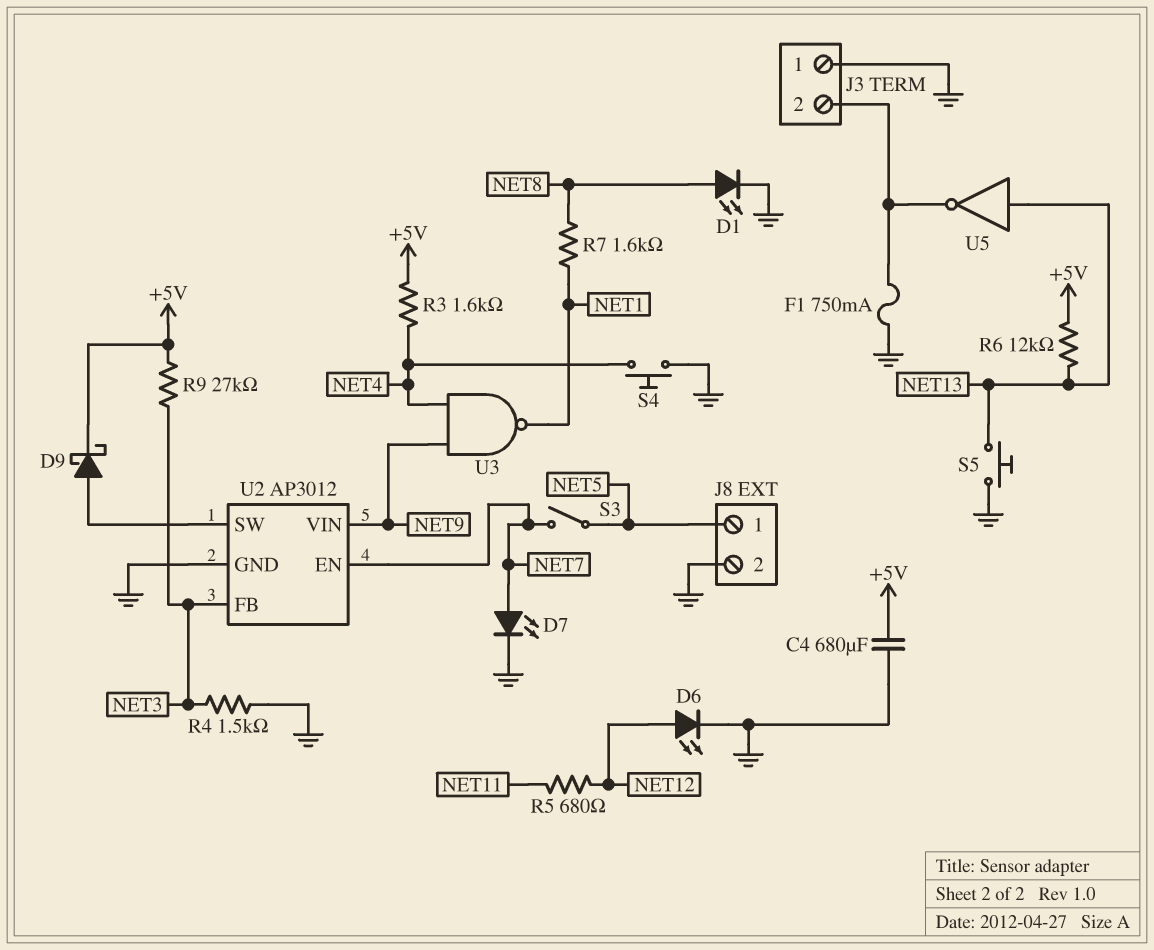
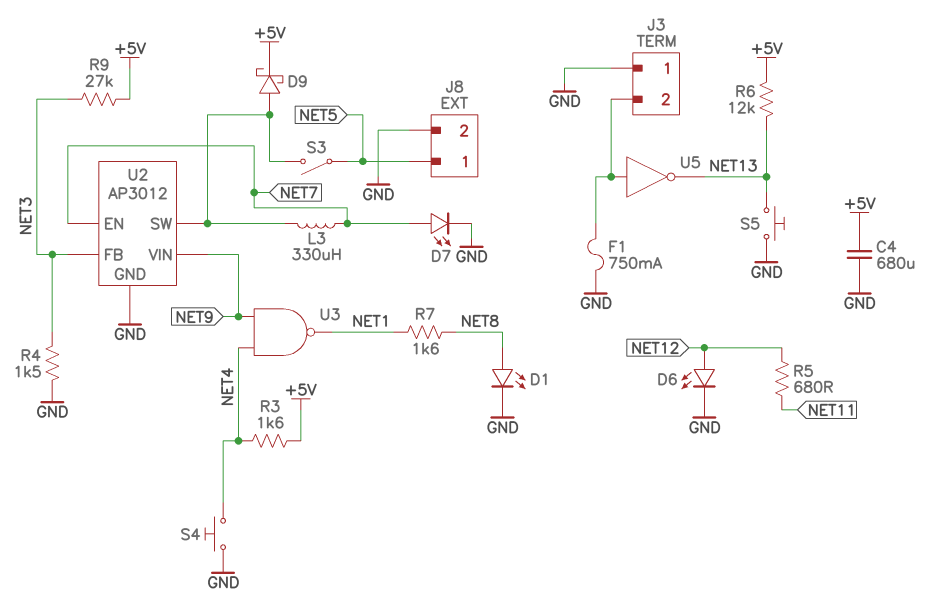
L3: none -> 330uH (NET7, U2/SW)
S3: switch (NET5, NET7) -> switch (NET5, U2/SW)
U5: NOT (in NET13, out J3/2) -> NOT (in J3/2, out NET13)

